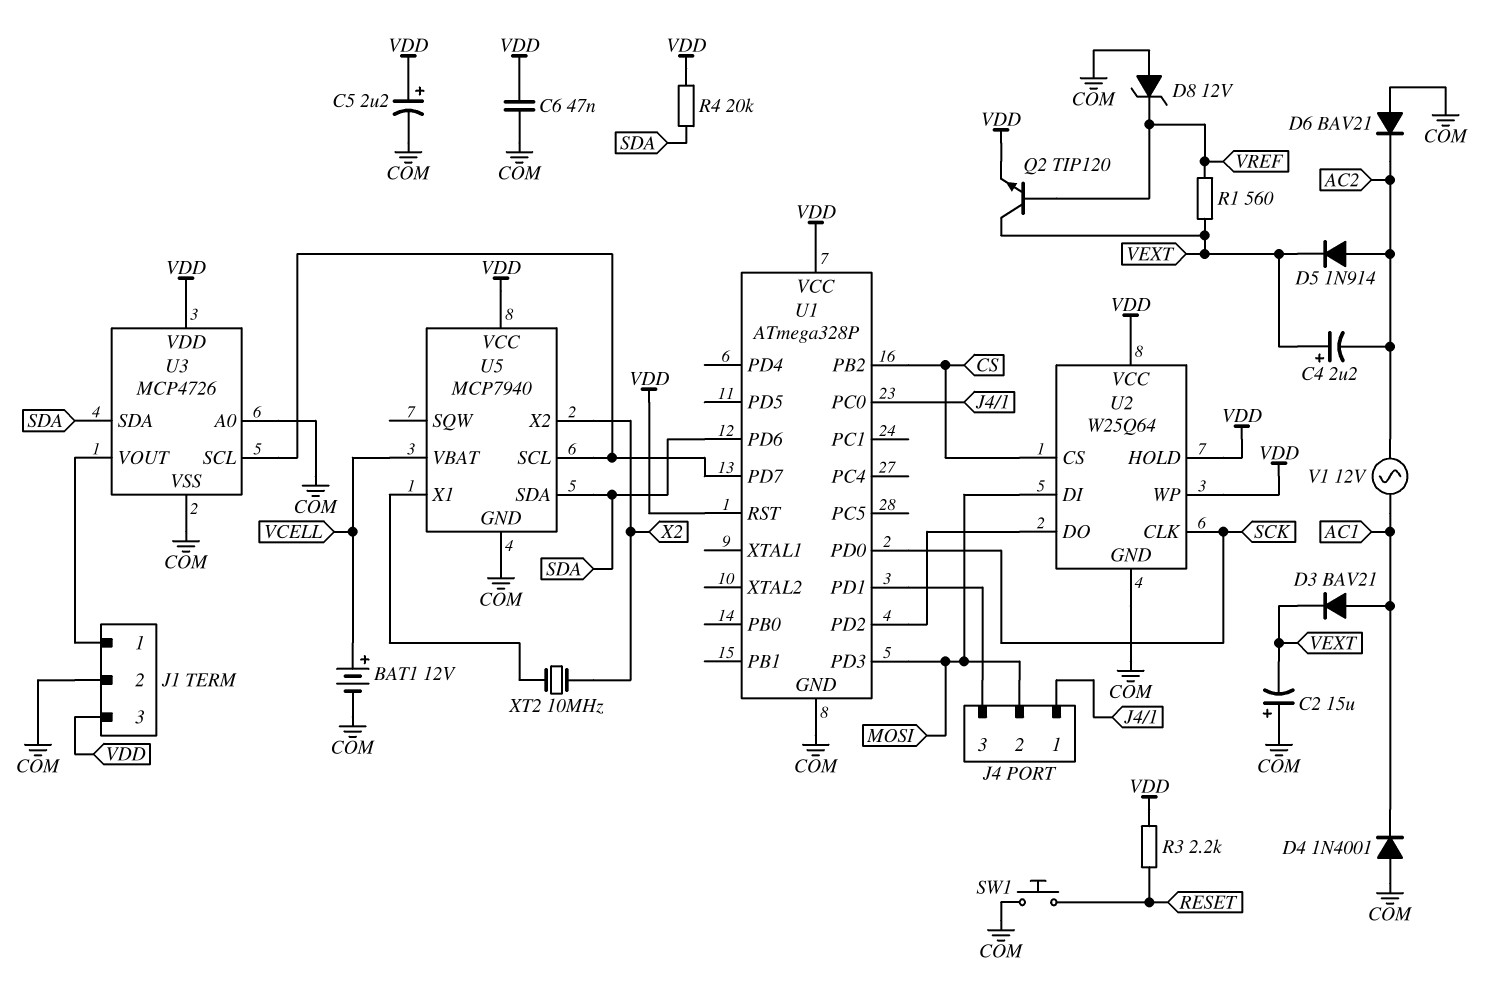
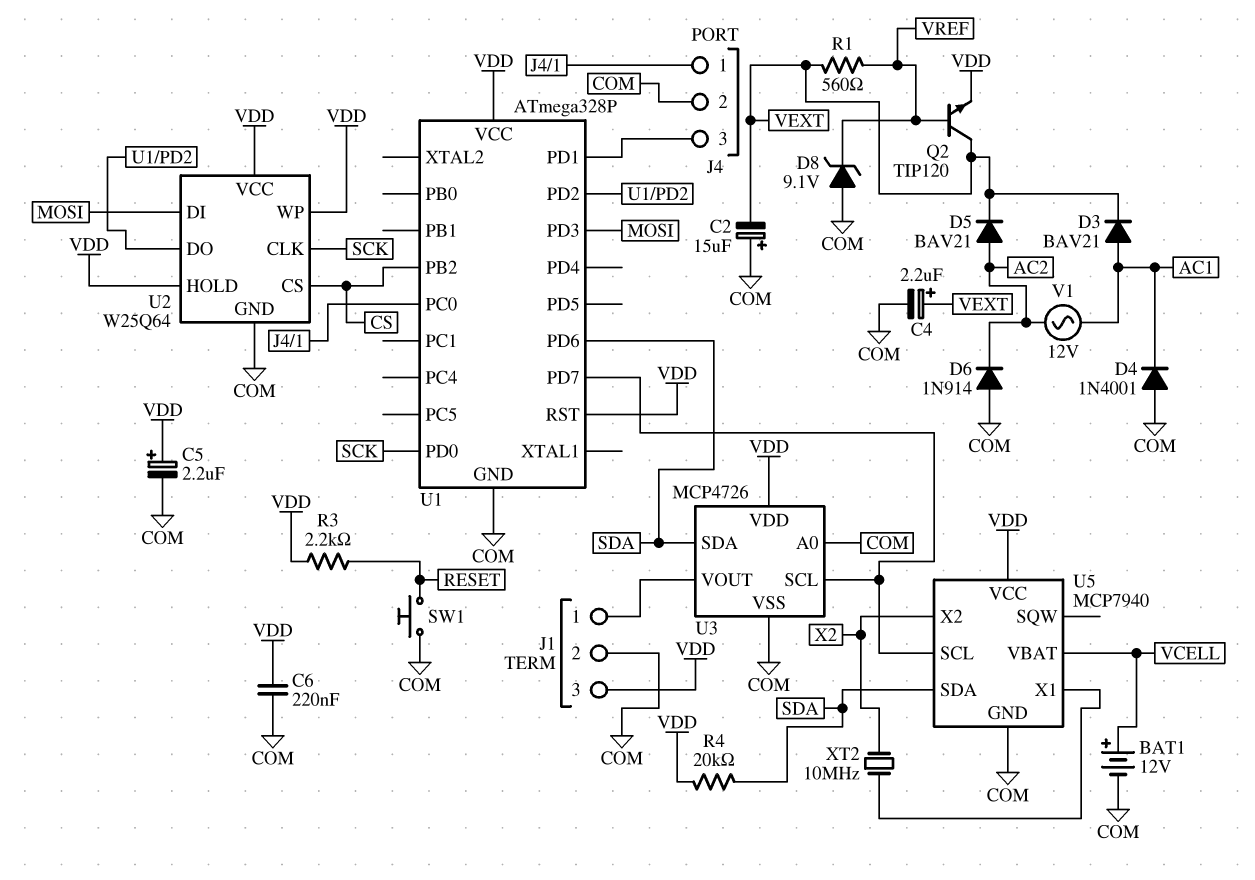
C4: 2.2uF (plus VEXT, minus AC2) -> 2.2uF (plus VEXT, minus COM)
C6: 47nF (COM, VDD) -> 220nF (COM, VDD)
D5: diode 1N914 (A AC2, K VEXT) -> diode BAV21 (A AC2, K VEXT)
D6: diode BAV21 (A COM, K AC2) -> diode 1N914 (A COM, K AC2)
D8: zener 12V (A COM, K VREF) -> zener 9.1V (A COM, K VREF)
J4 pin 2: MOSI -> COM

